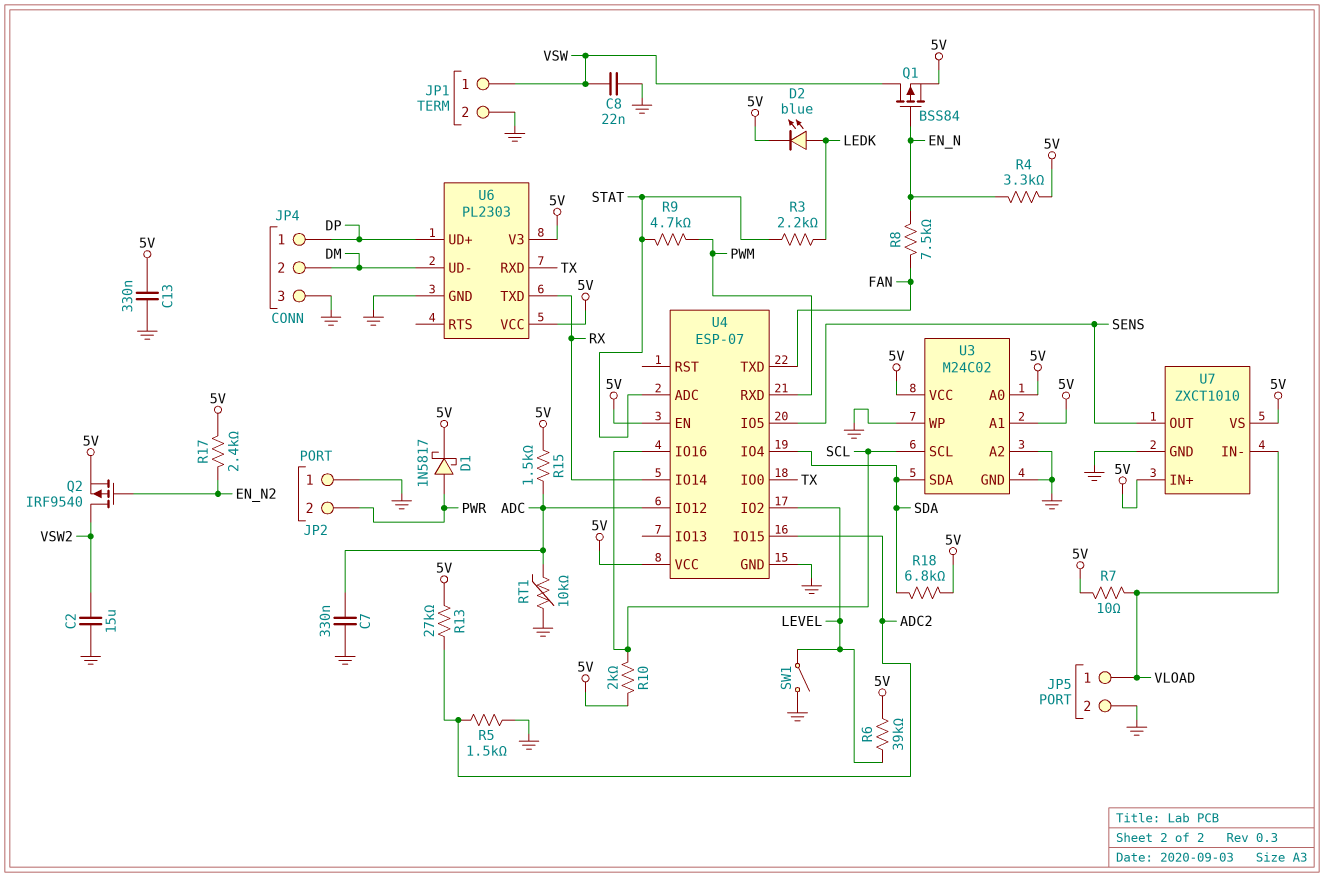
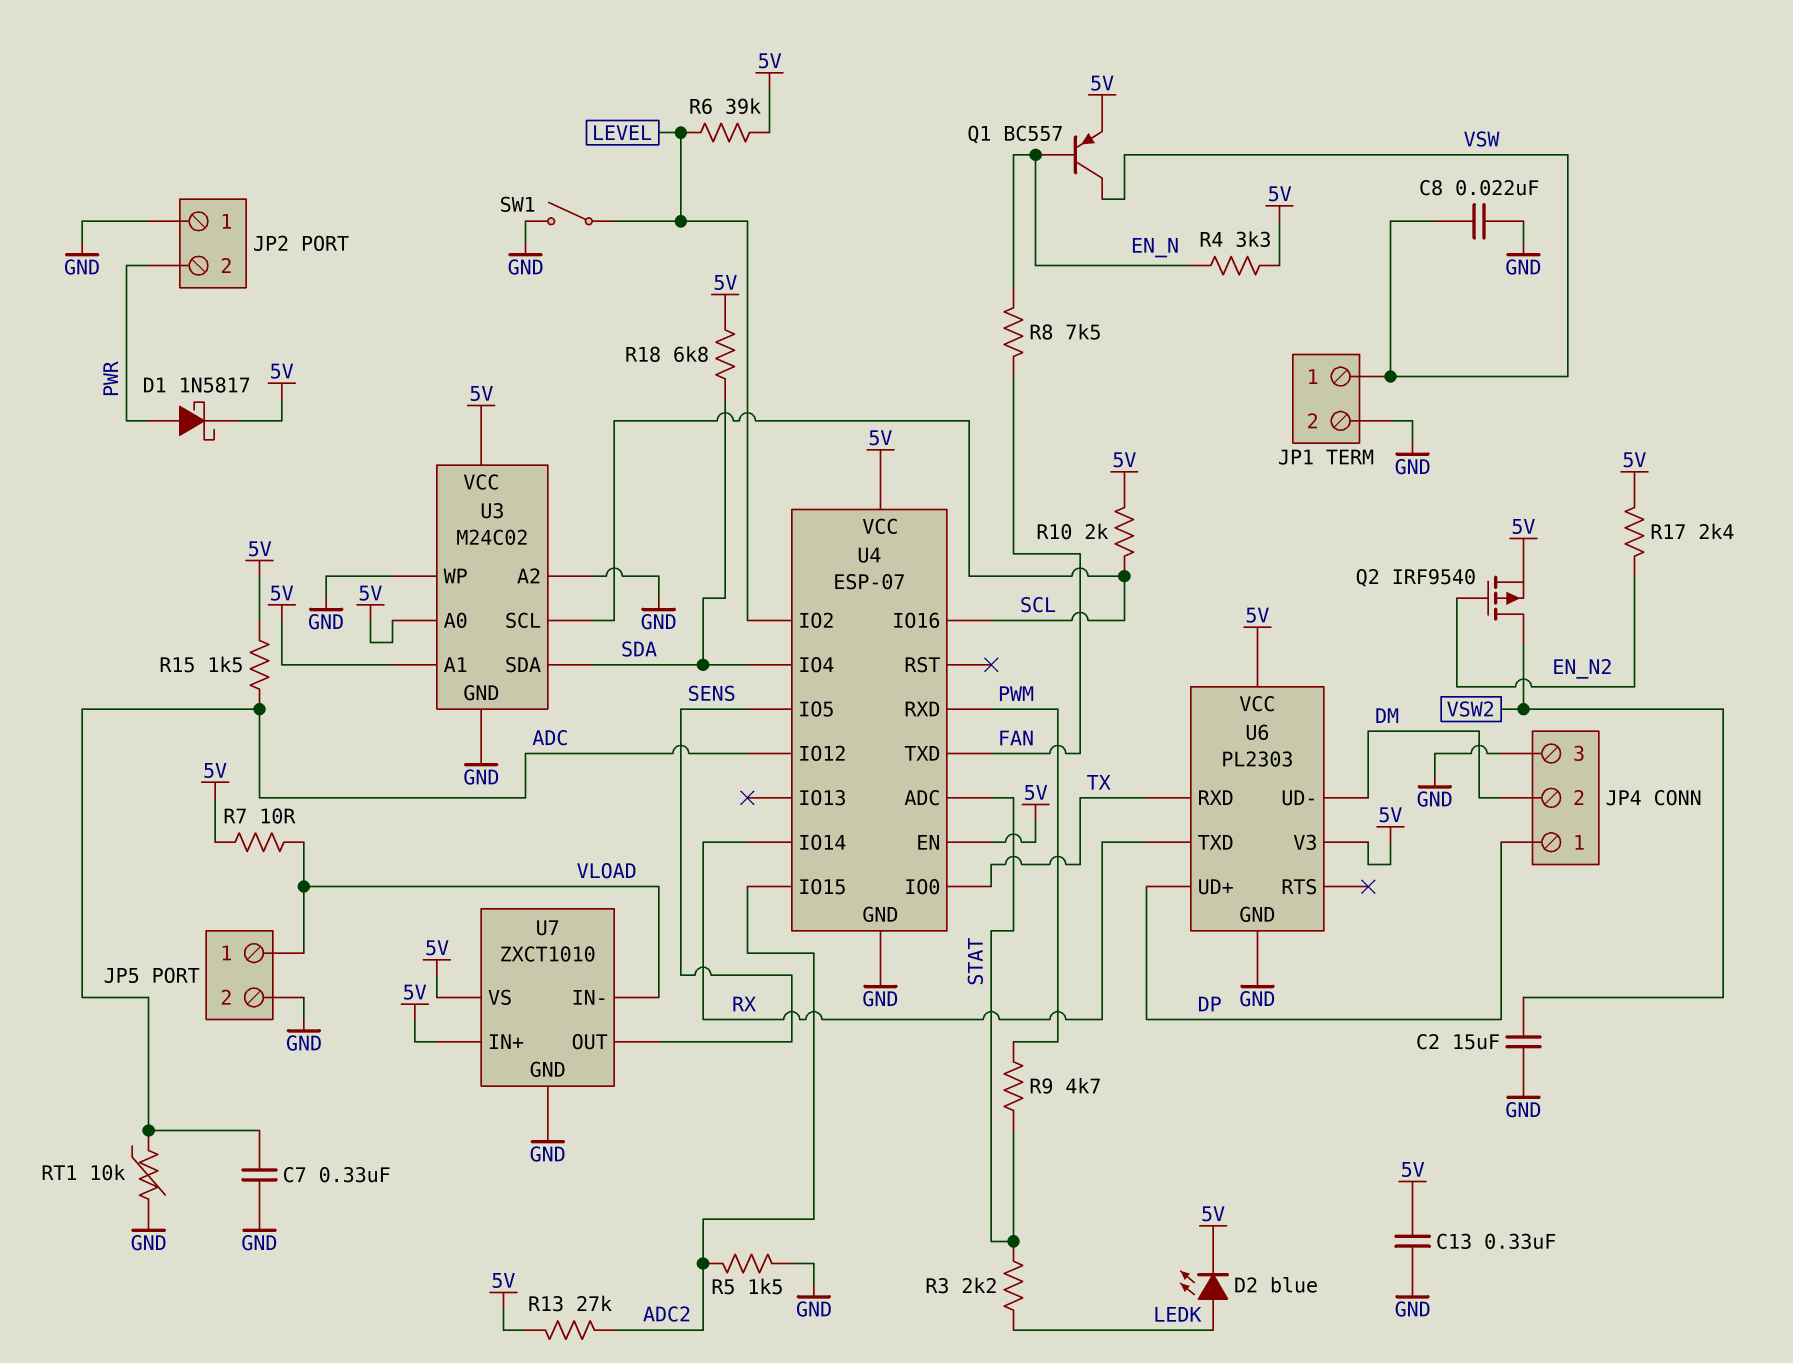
Q1: PMOS BSS84 (G EN_N, D VSW, S 5V) -> PNP BC557 (B EN_N, C VSW, E 5V)

